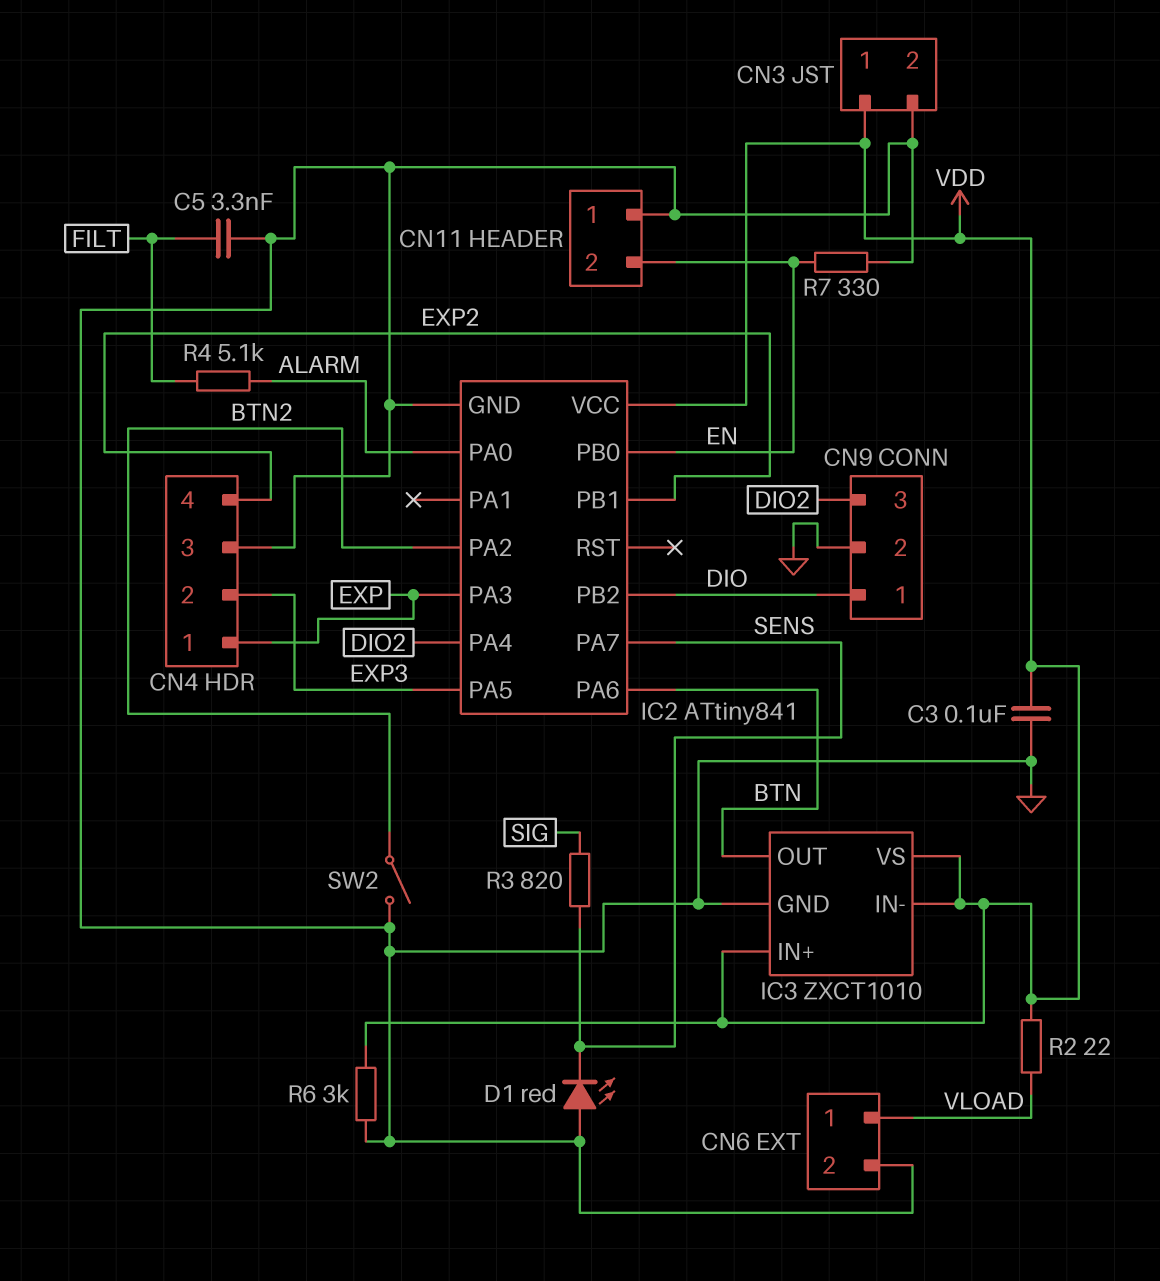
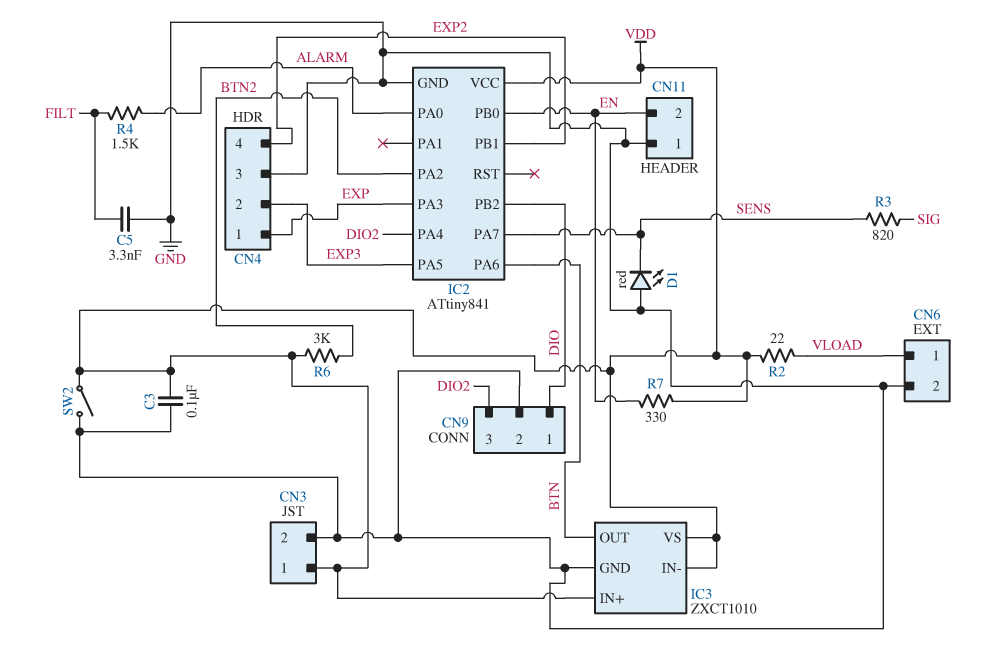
R4: 5.1k (ALARM, FILT) -> 1.5k (ALARM, FILT)
R6: 3k (GND, VDD) -> 3k (BTN2, VDD)
R7: 330 (EN, GND) -> 330 (EN, VDD)
SW2: switch (BTN2, GND) -> switch (GND, VDD)

